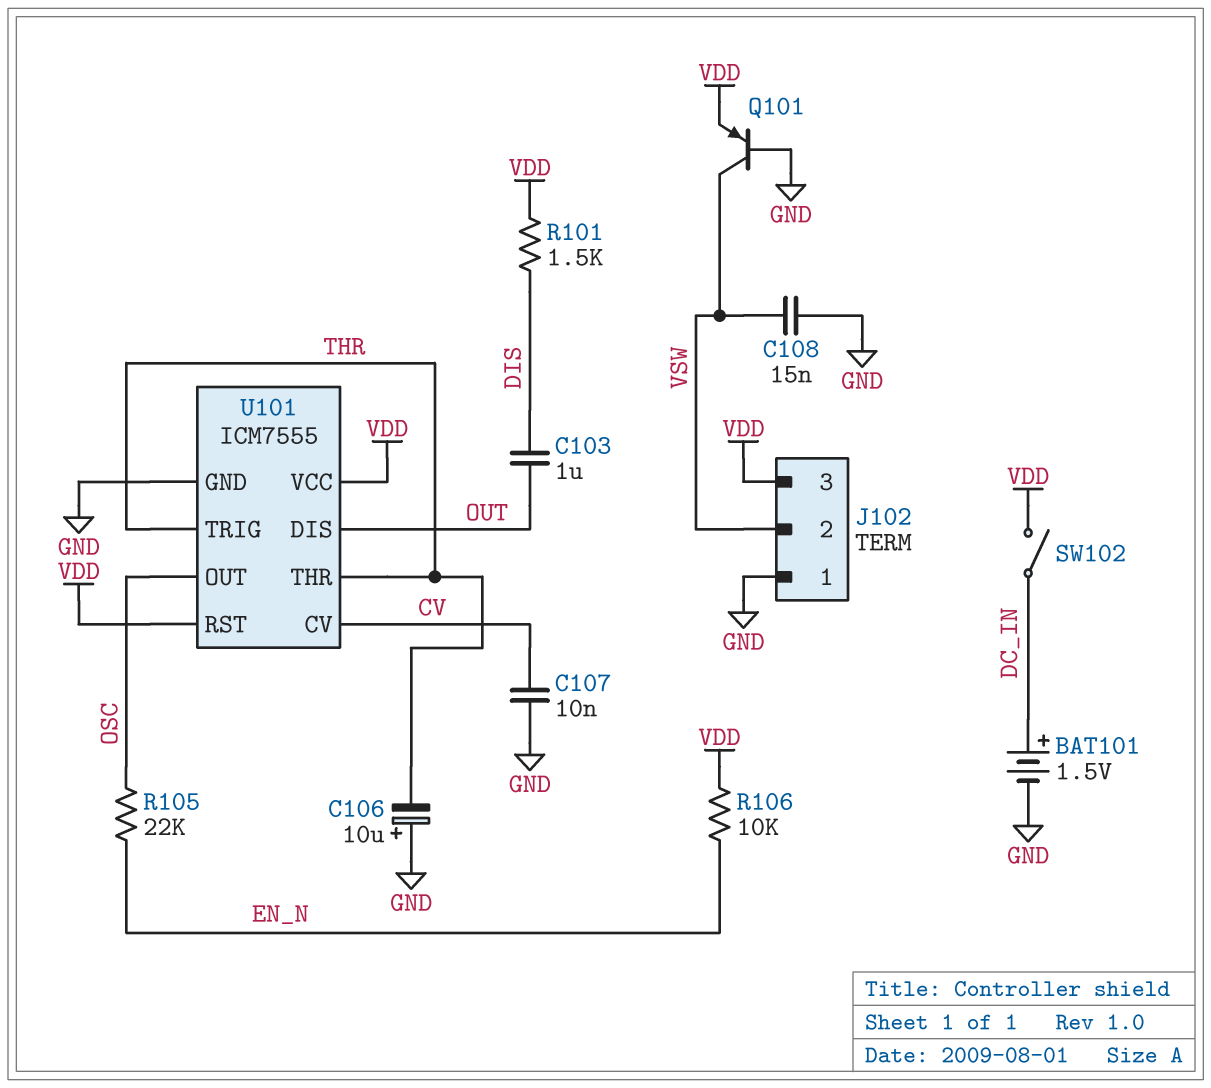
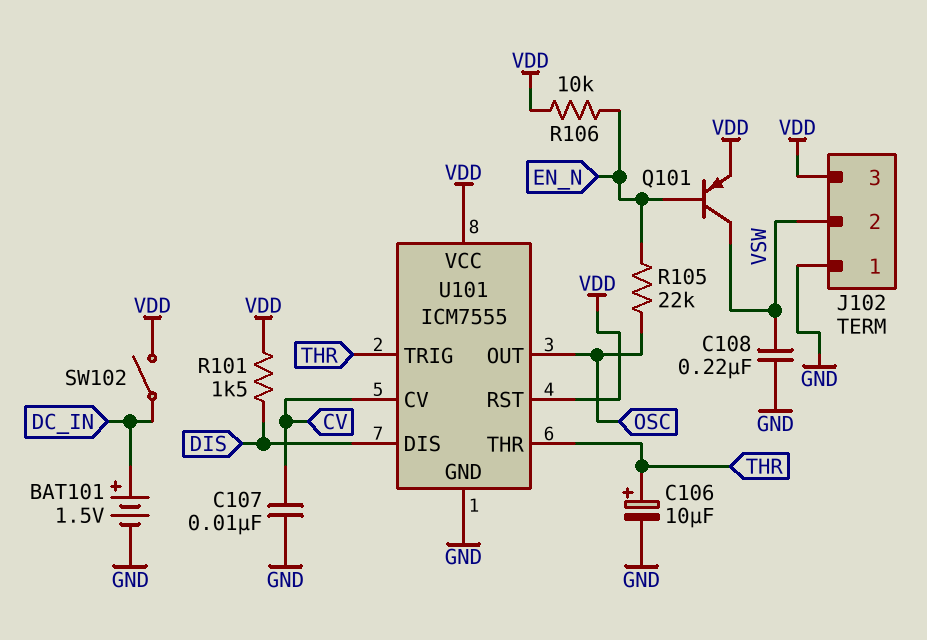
C103: 1uF (DIS, OUT) -> none
C106: 10uF (plus GND, minus THR) -> 10uF (plus THR, minus GND)
C108: 15nF (GND, VSW) -> 220nF (GND, VSW)
Q101: PNP (B GND, C VSW, E VDD) -> PNP (B EN_N, C VSW, E VDD)
U101 pin DIS: OUT -> DIS

